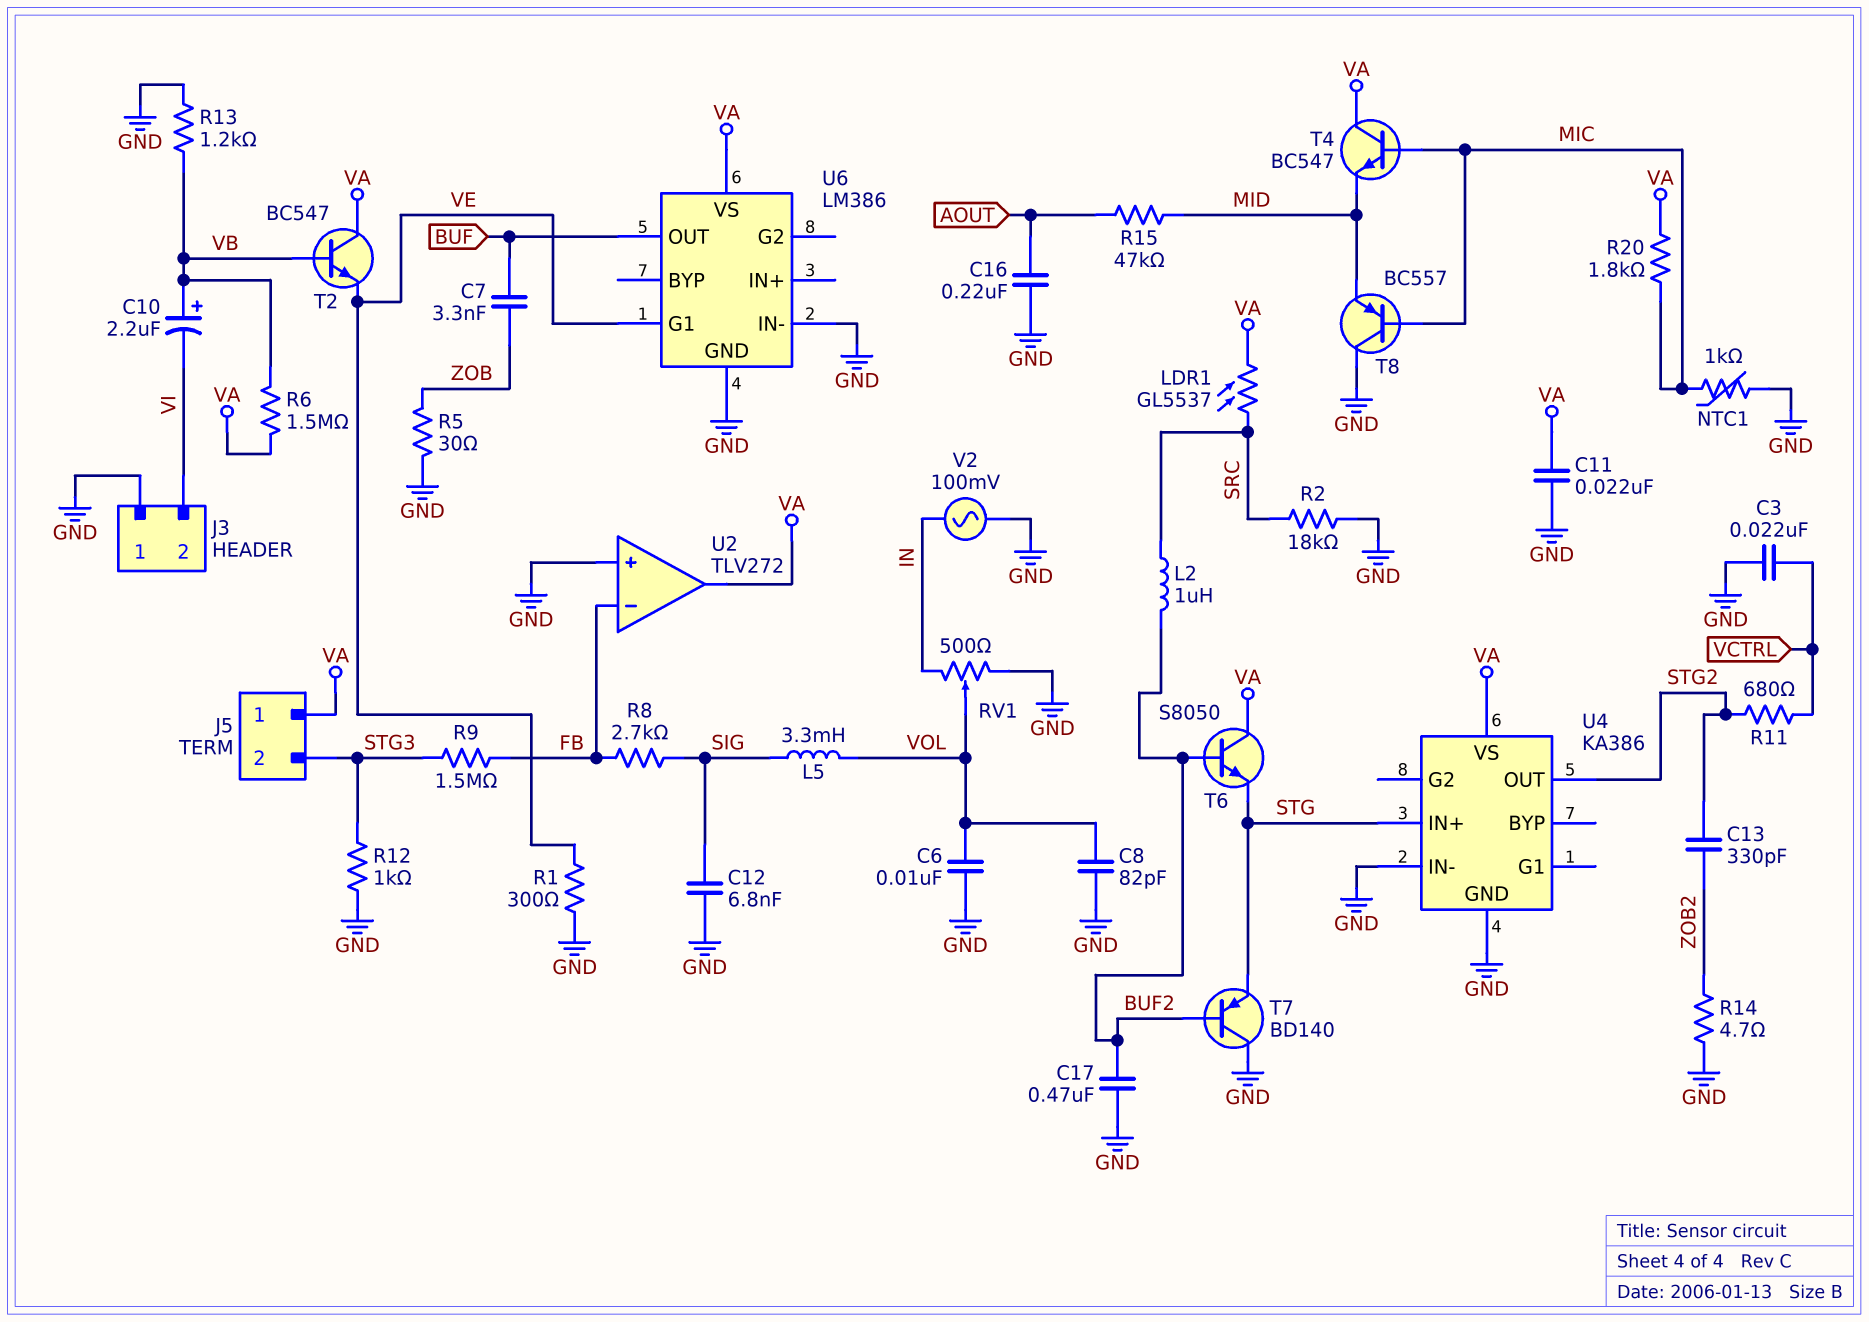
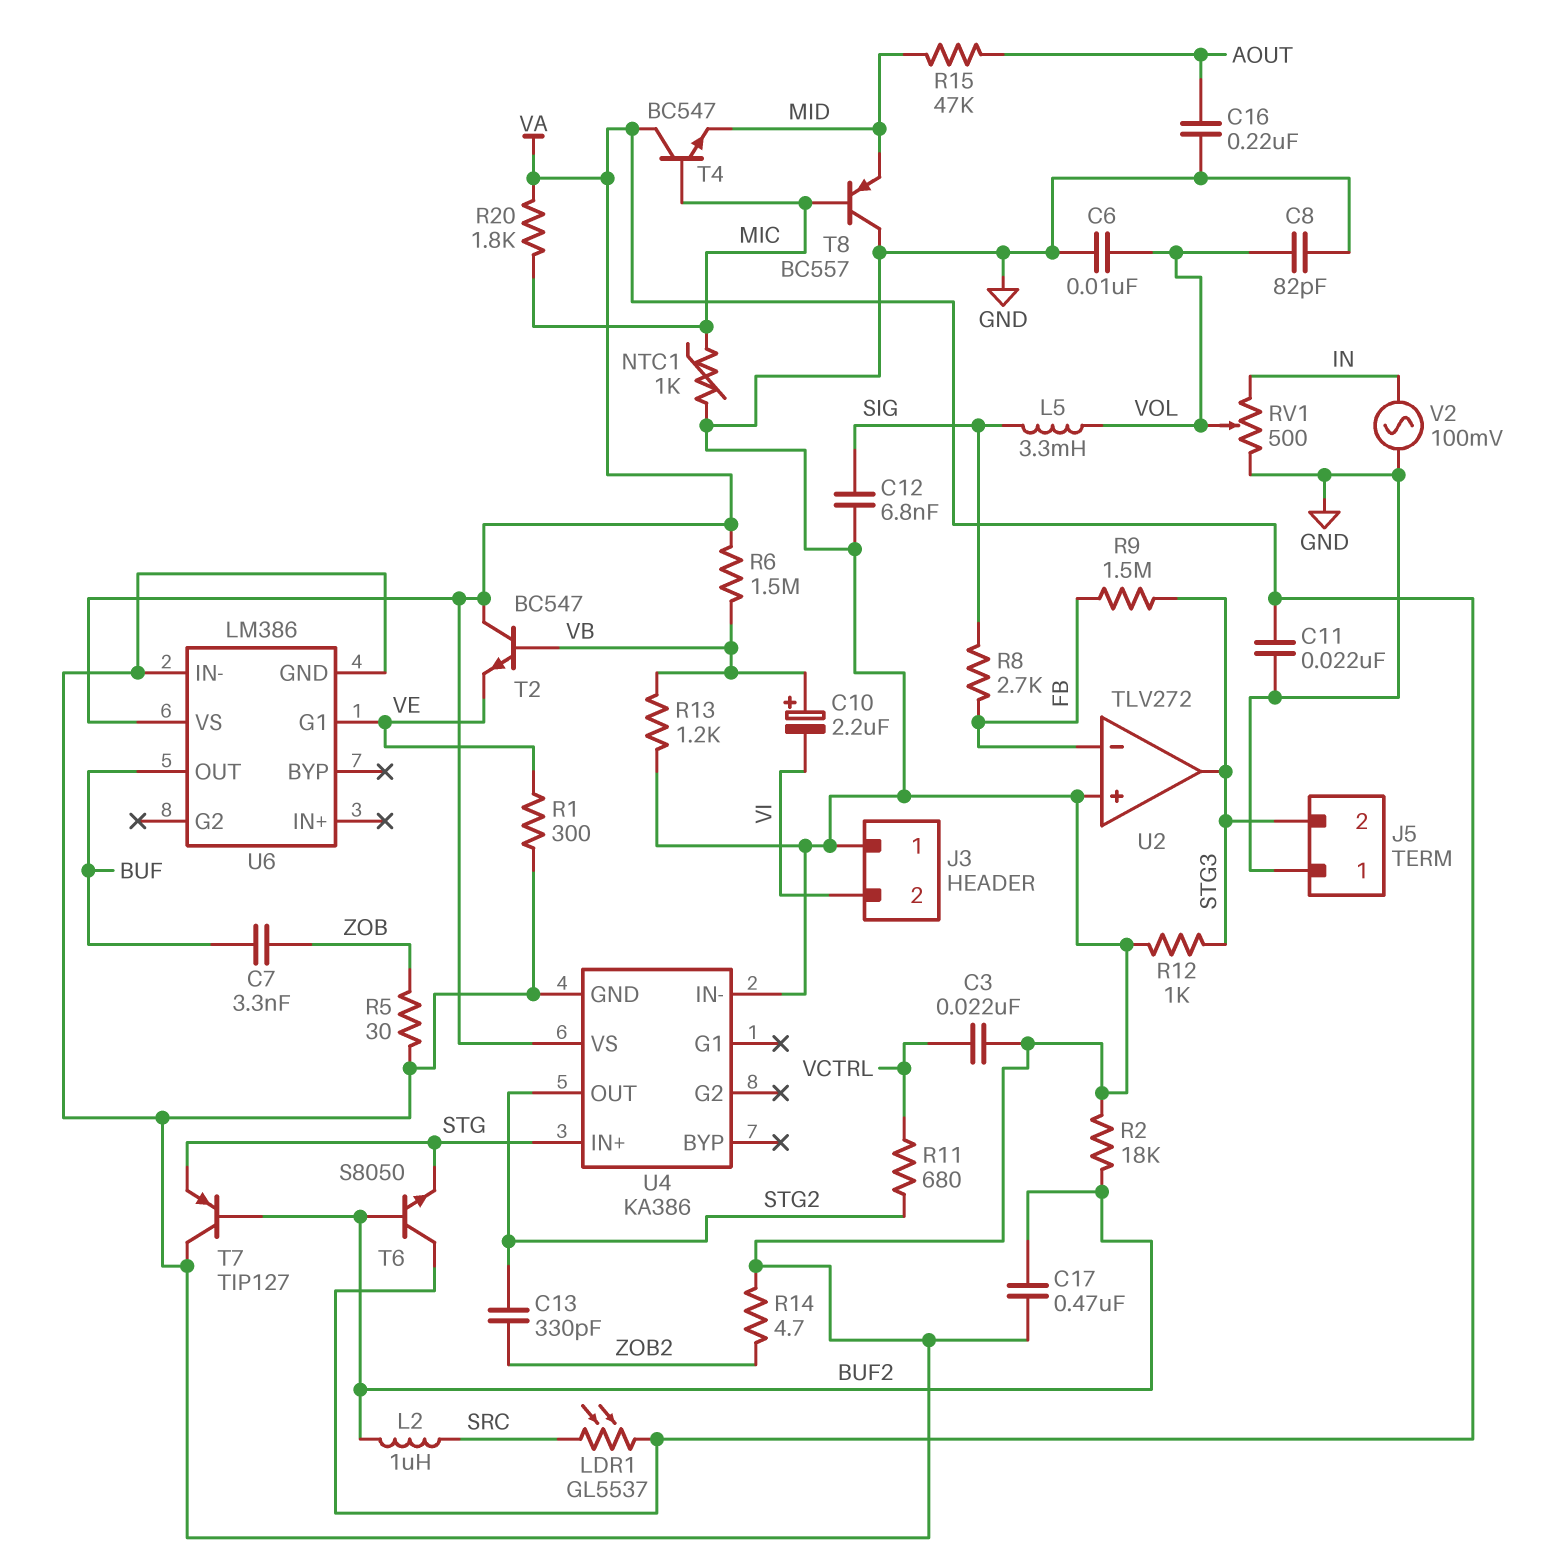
J5 pin 1: VA -> GND
R2: 18k (GND, SRC) -> 18k (BUF2, GND)
T7: PNP BD140 (B BUF2, C GND, E STG) -> PNP TIP127 (B BUF2, C GND, E STG)
U2 pin out: VA -> STG3

